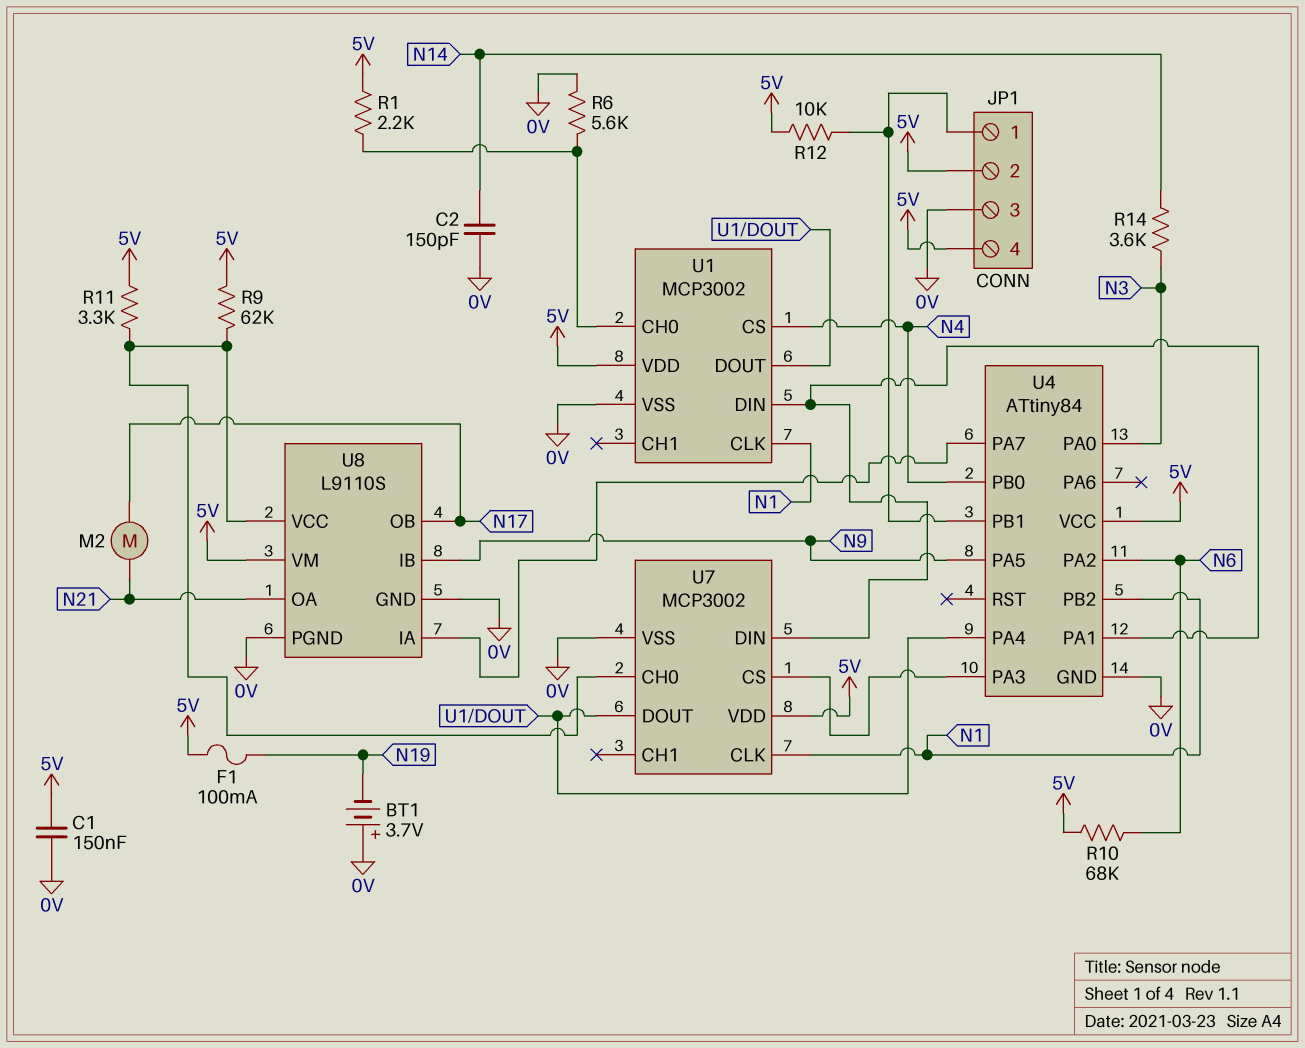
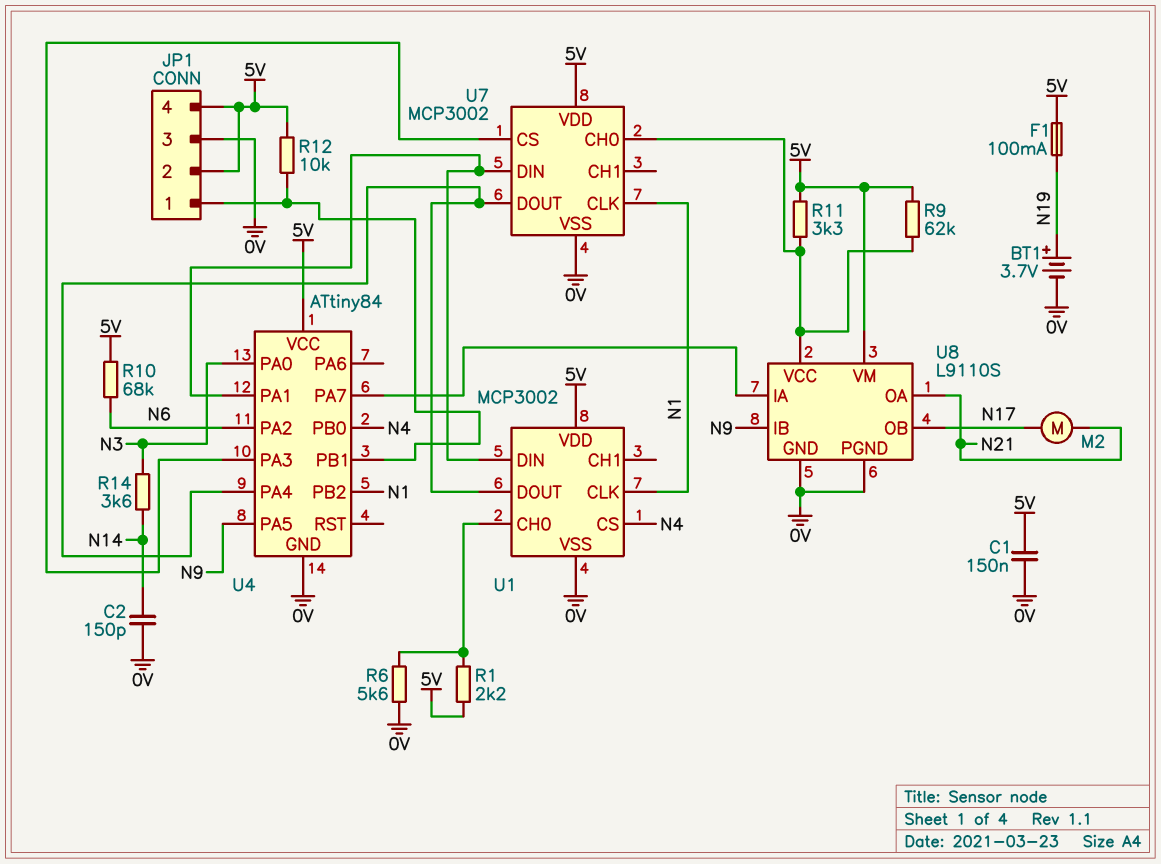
BT1: 3.7V (plus 0V, minus N19) -> 3.7V (plus N19, minus 0V)

